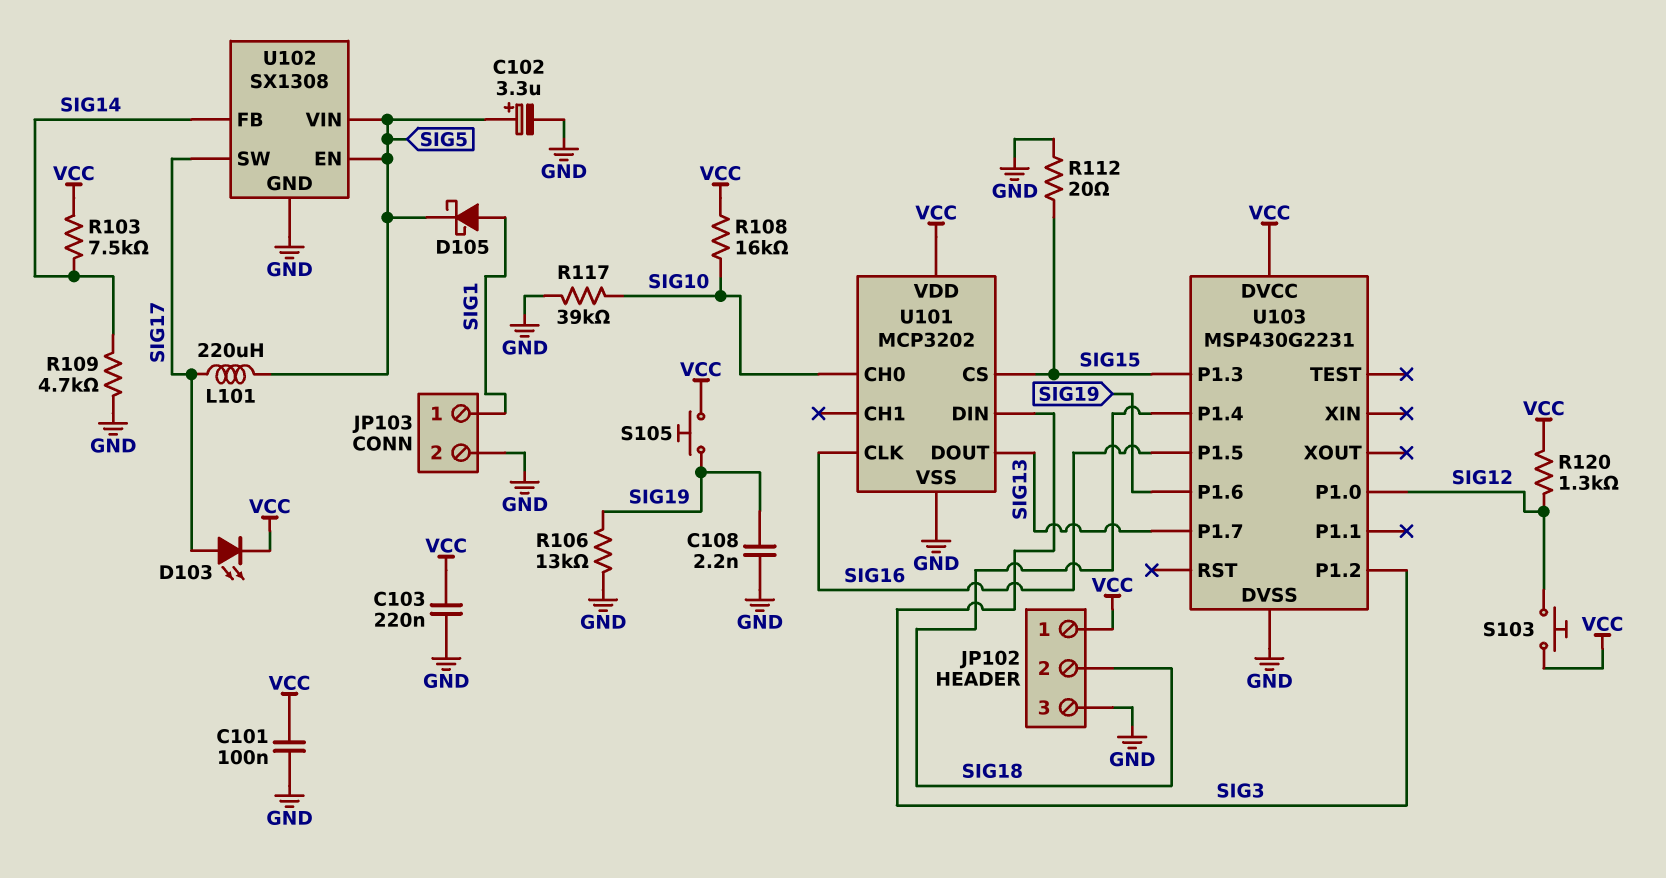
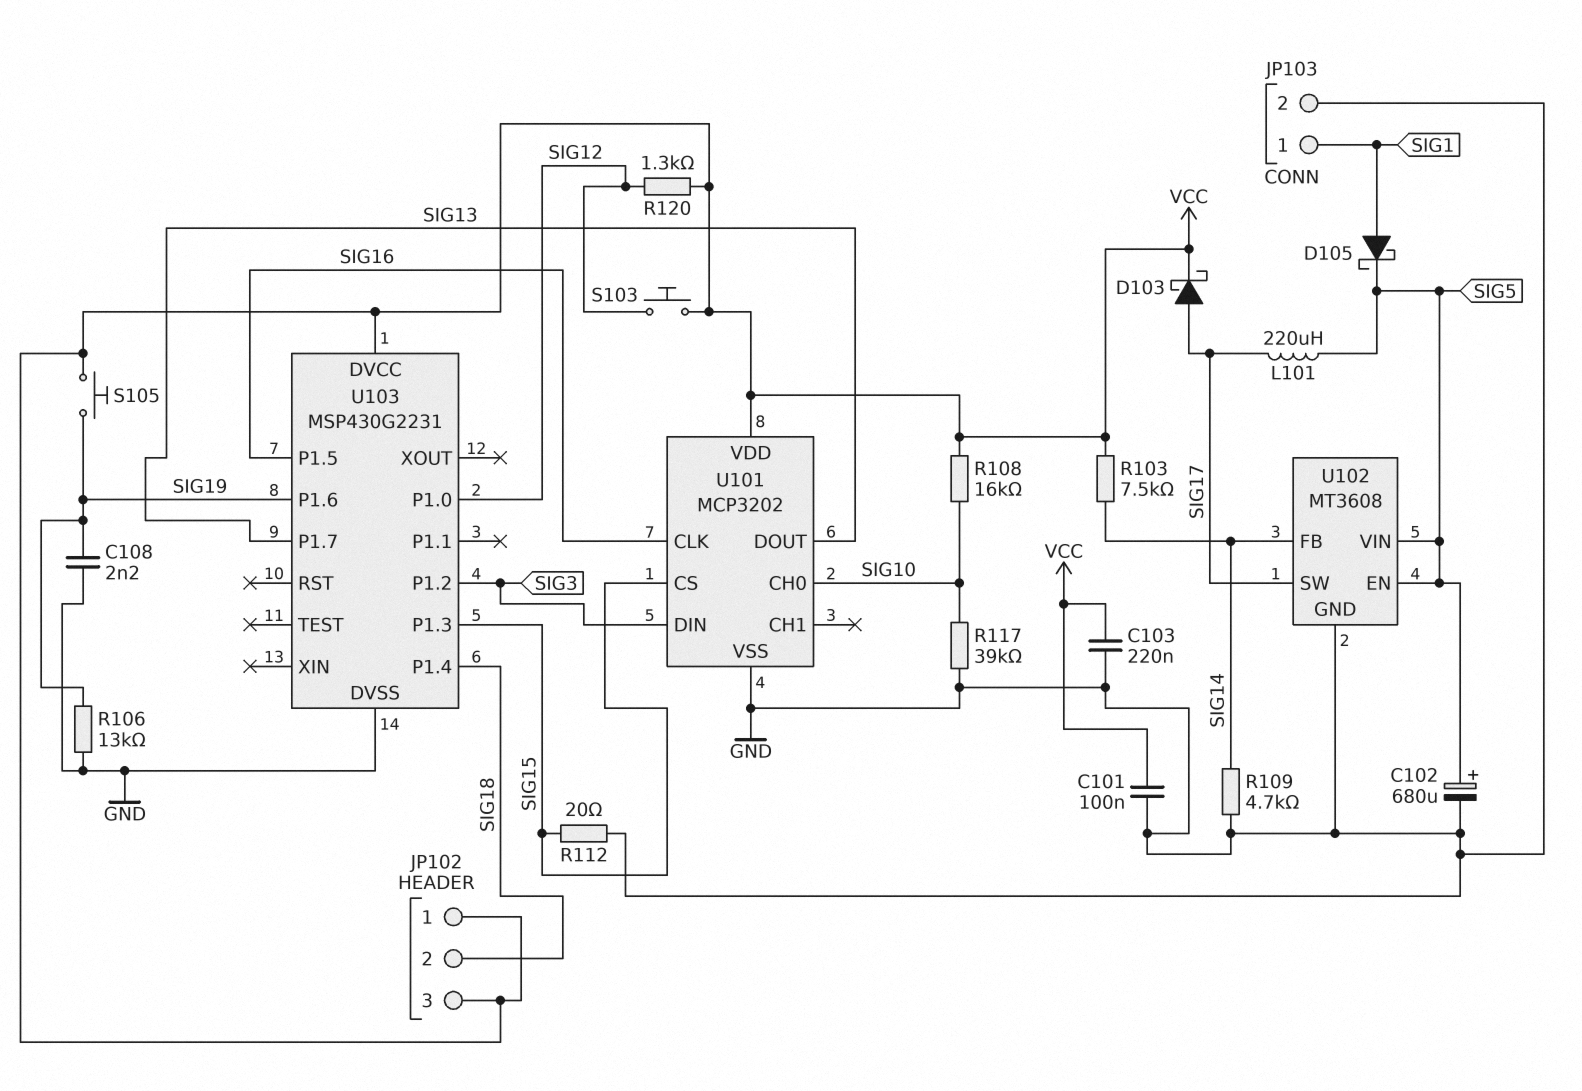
C102: 3.3uF (plus SIG5, minus GND) -> 680uF (plus SIG5, minus GND)
D103: LED (A SIG17, K VCC) -> schottky (A SIG17, K VCC)
JP102 pin 3: GND -> VCC
U102: SX1308 -> MT3608

